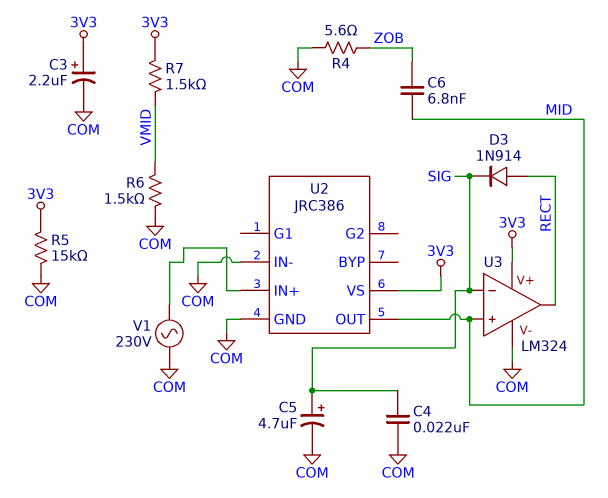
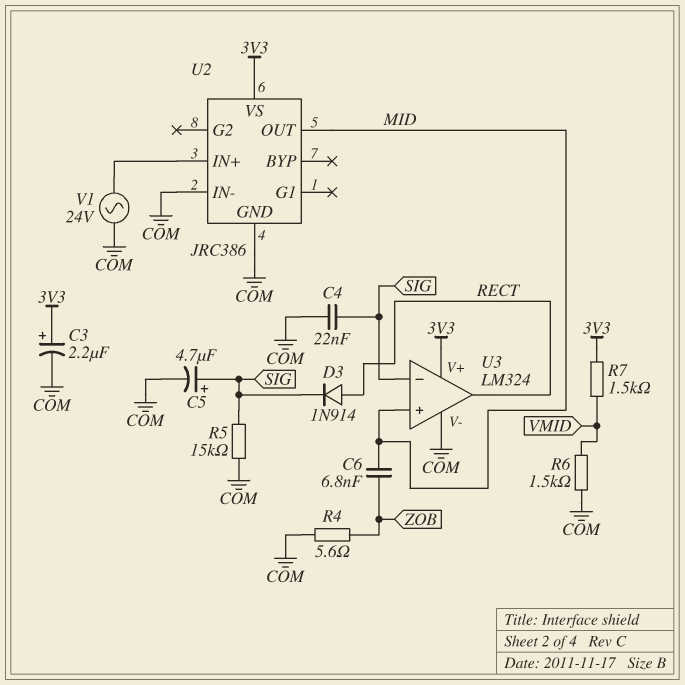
R5: 15k (3V3, COM) -> 15k (COM, SIG)
V1: AC 230V (COM, U2/IN+) -> AC 24V (COM, U2/IN+)

